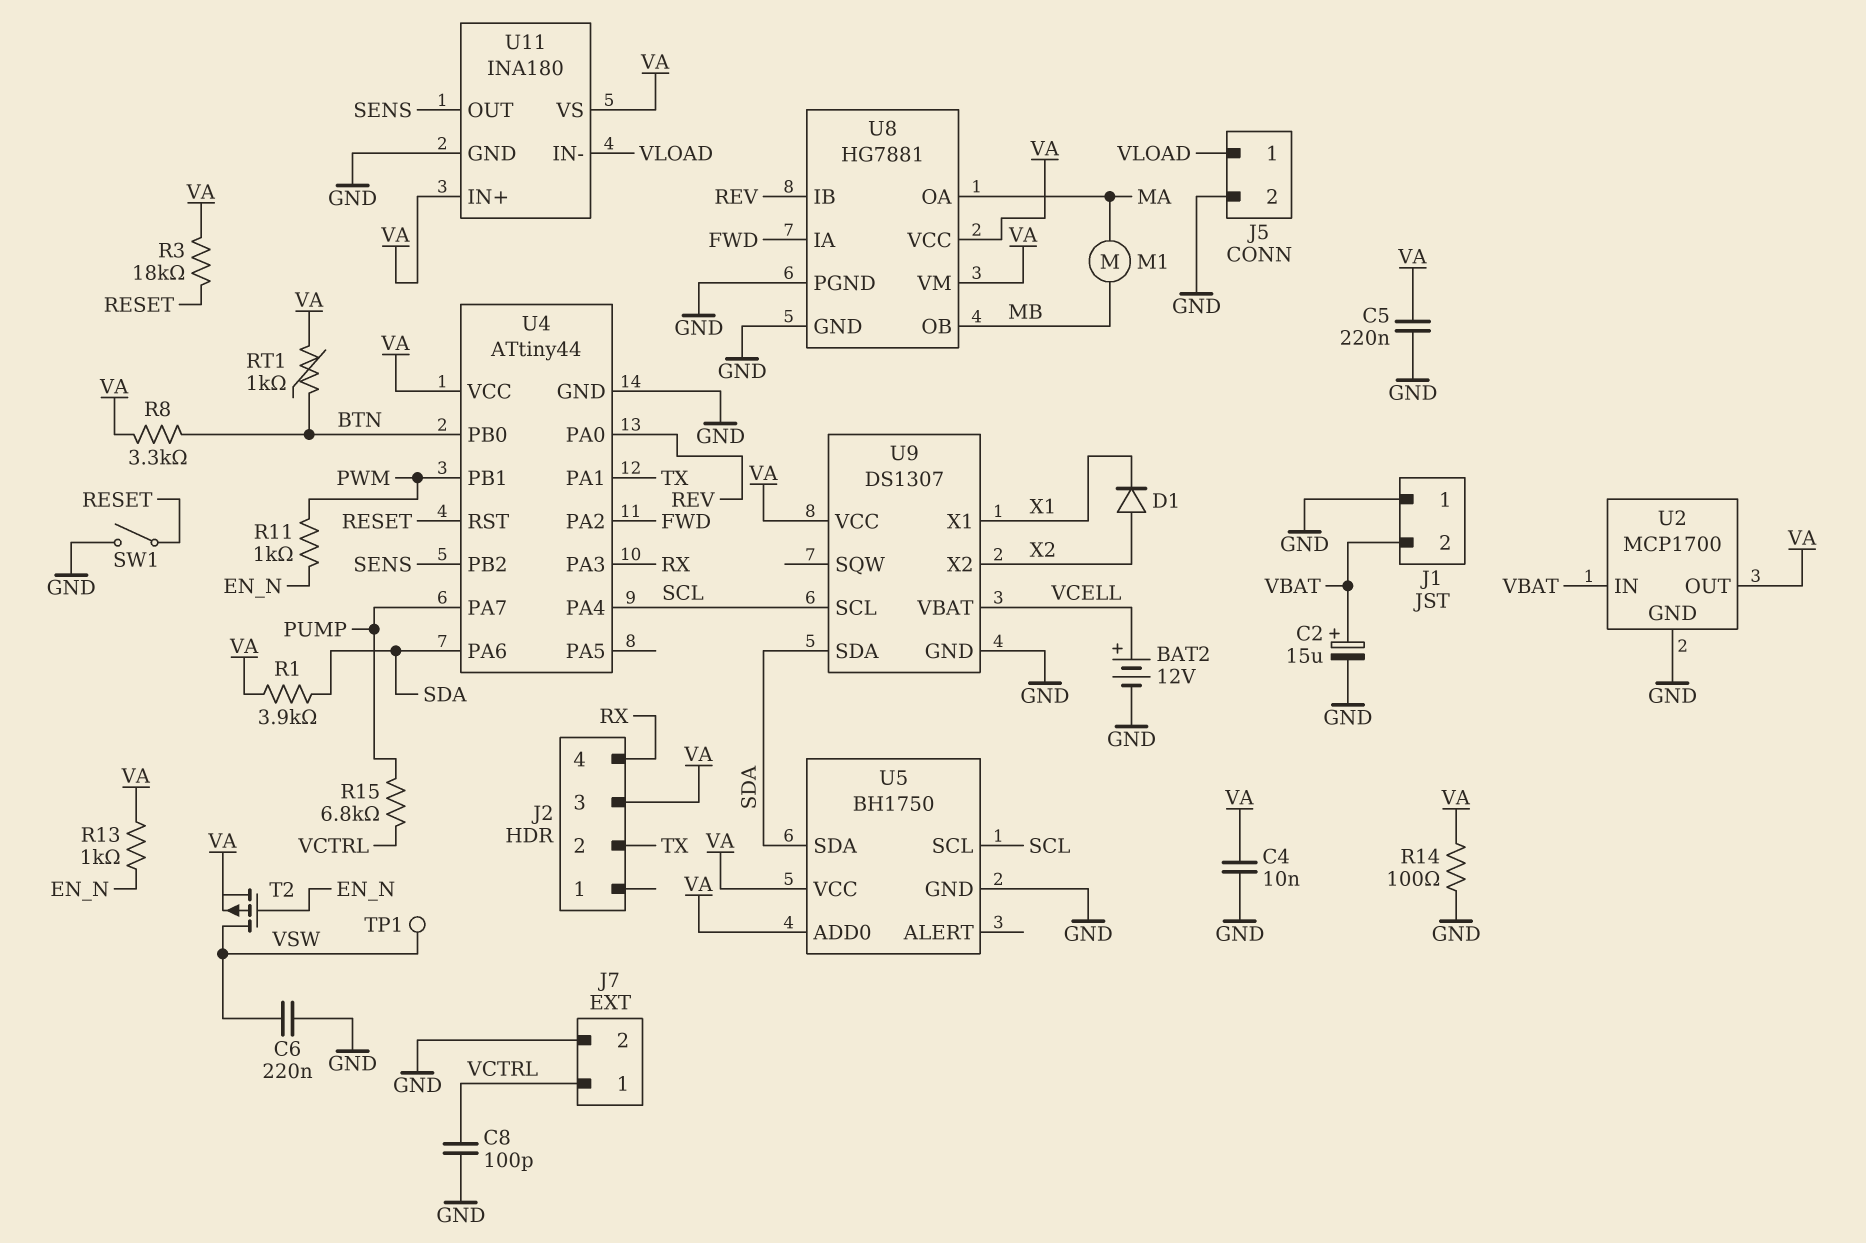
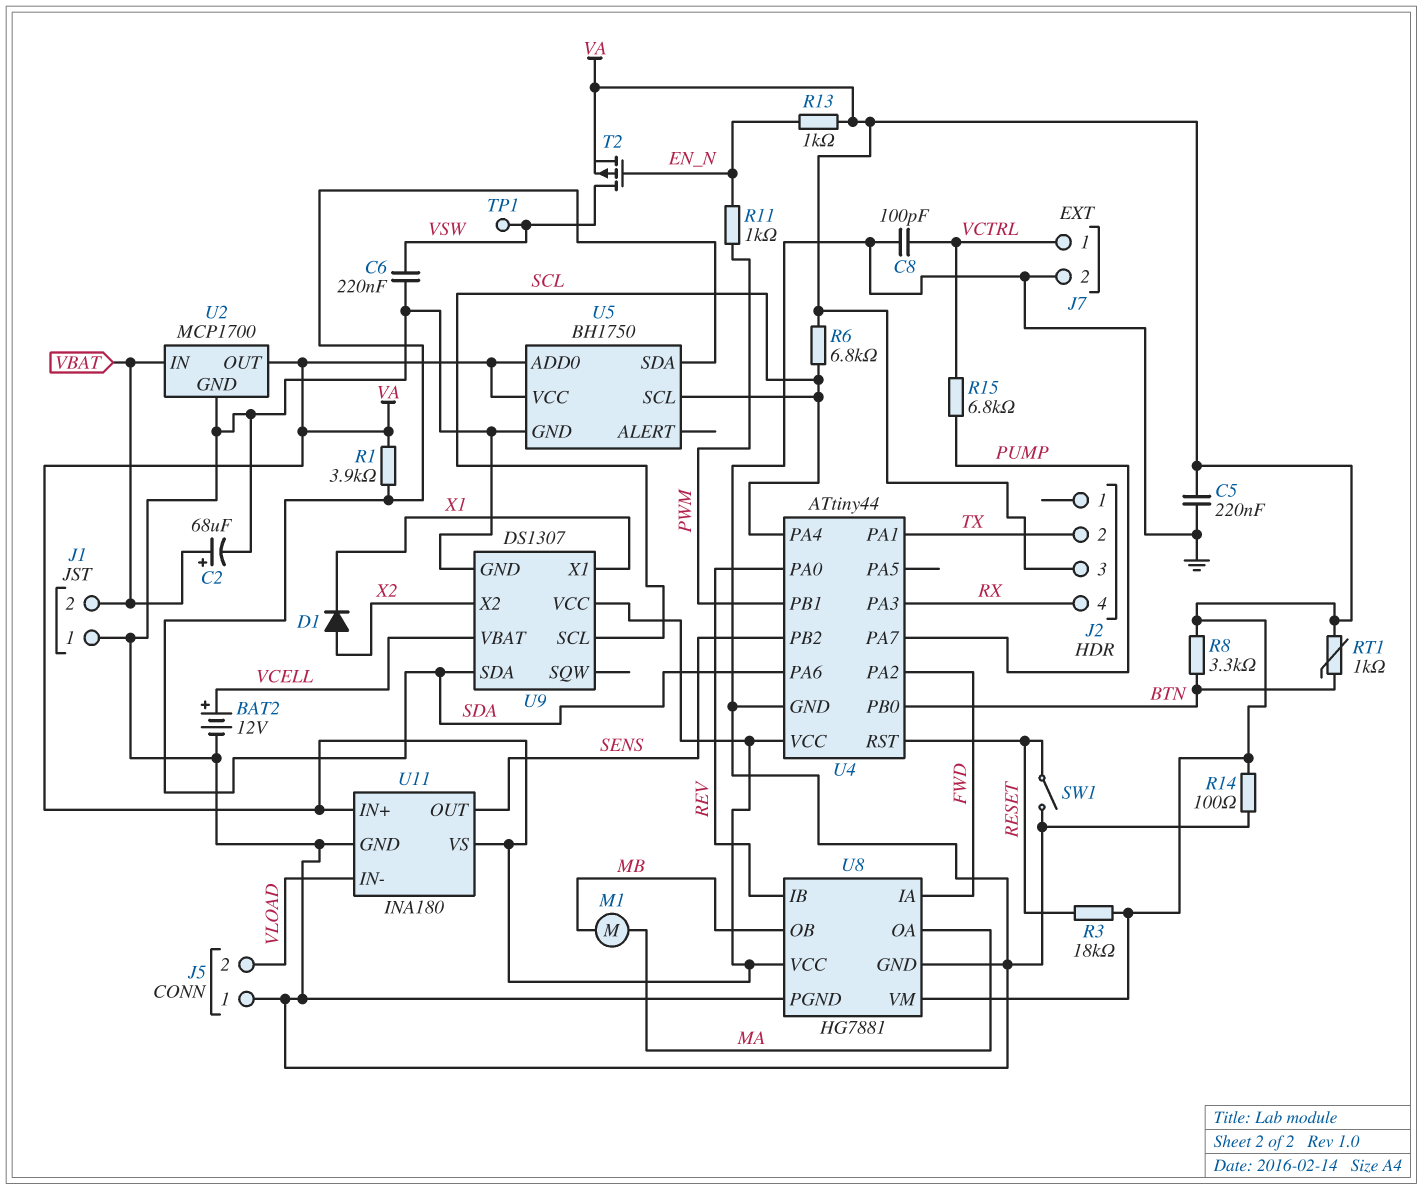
C2: 15uF (plus VBAT, minus GND) -> 68uF (plus VBAT, minus GND)
C4: 10nF (GND, VA) -> none
J5 pin 1: VLOAD -> GND
J5 pin 2: GND -> VLOAD
R6: none -> 6.8k (SCL, VA)

